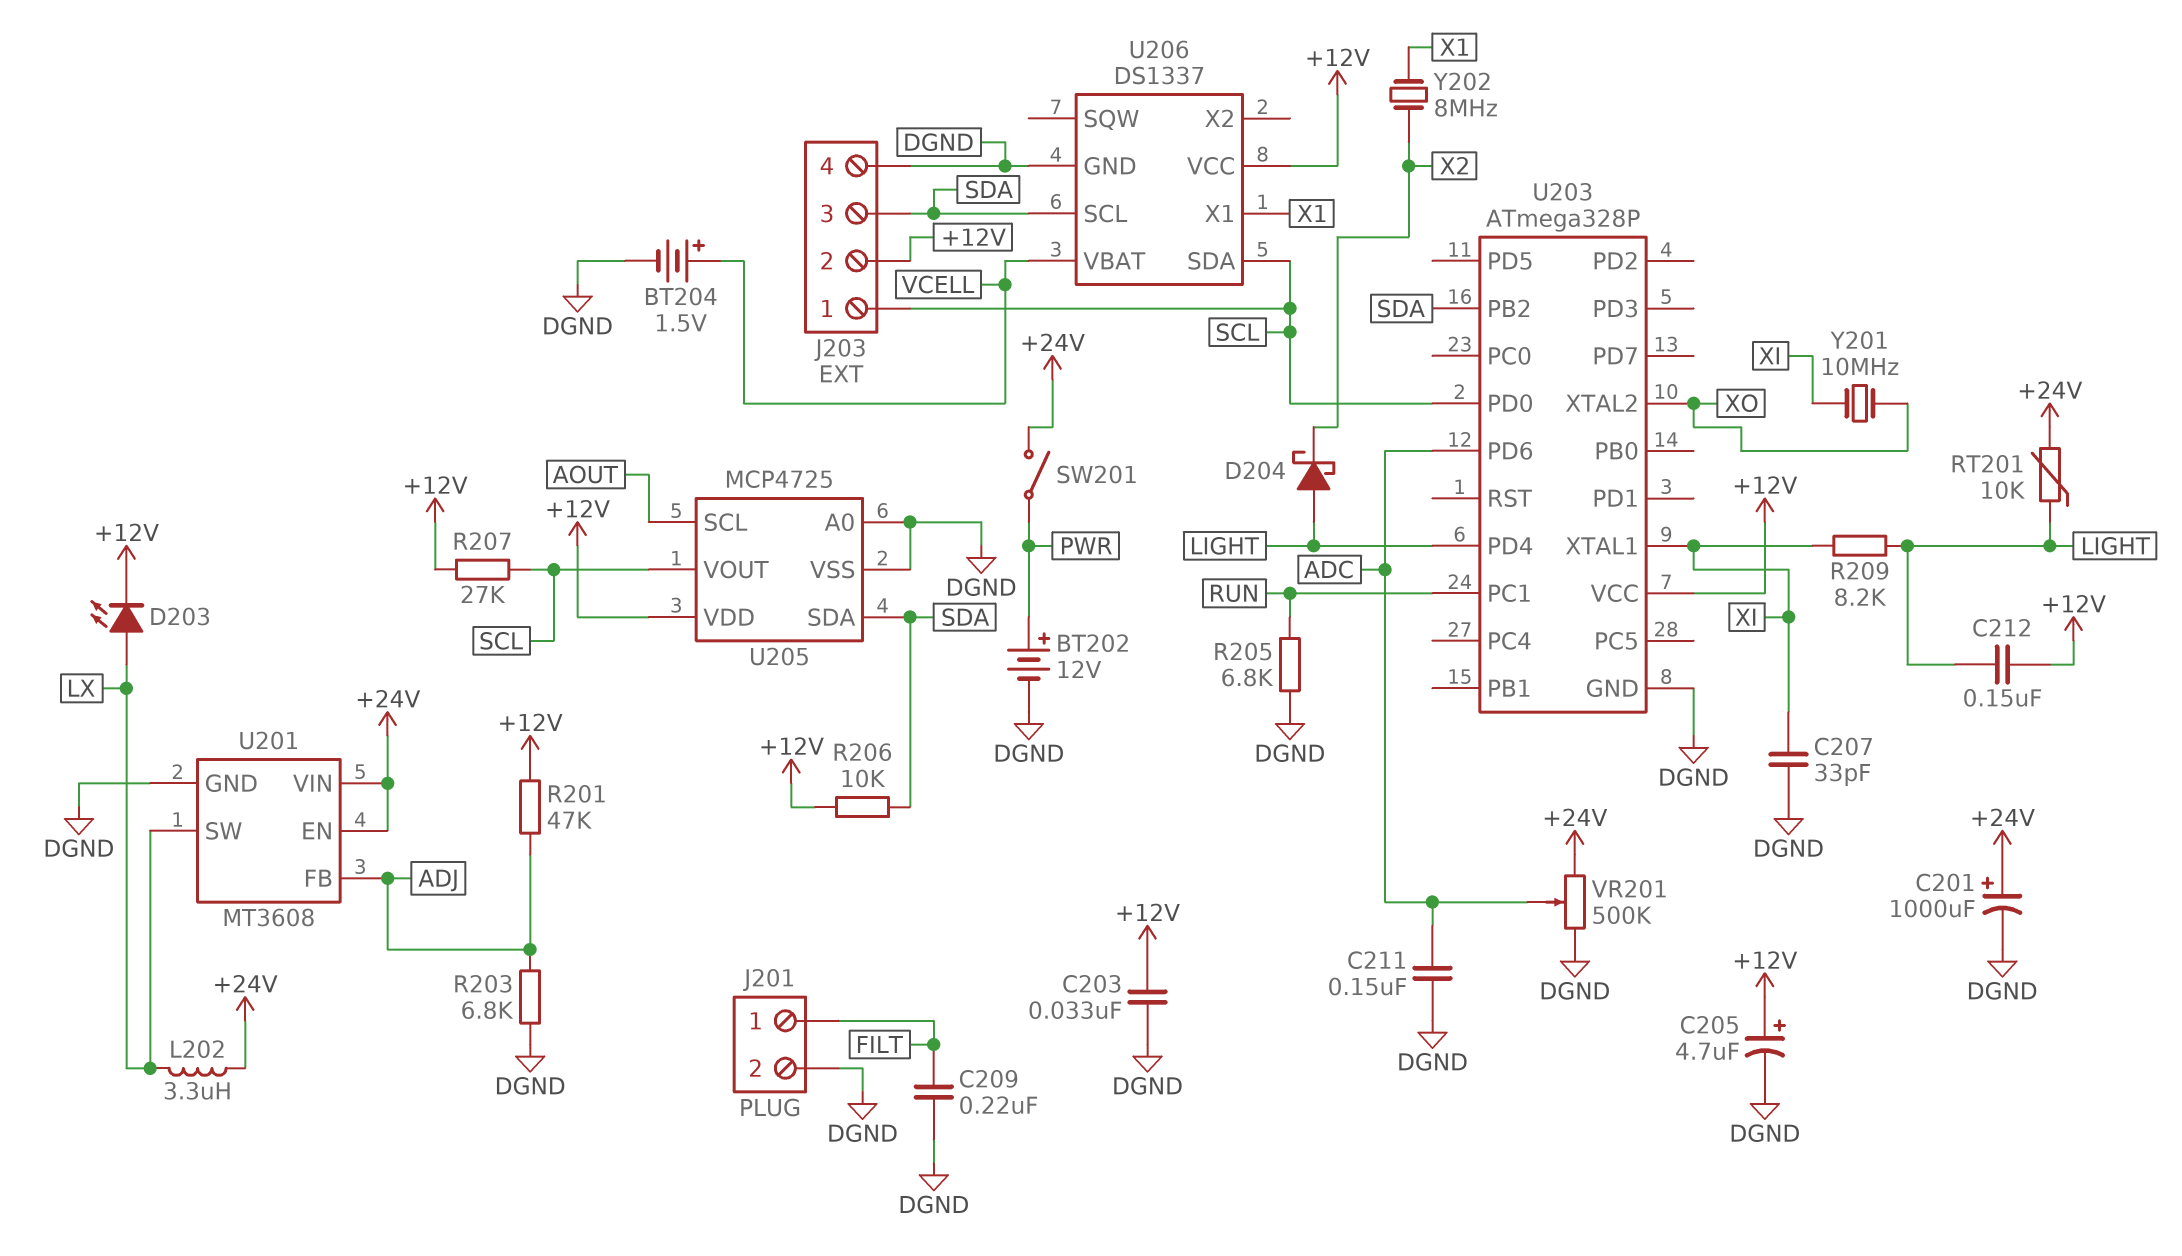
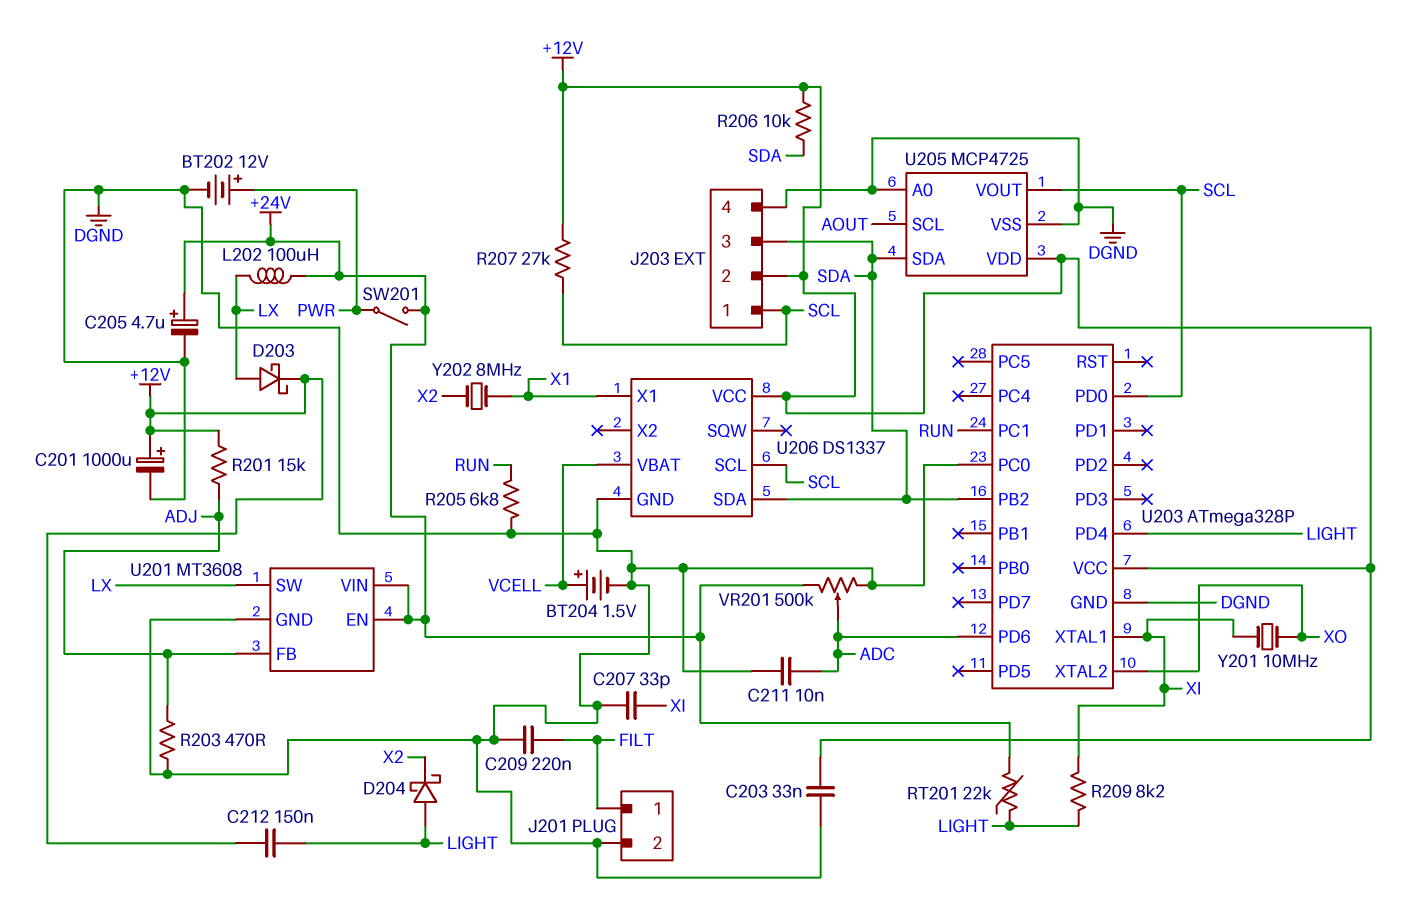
C201: 1000uF (plus +24V, minus DGND) -> 1000uF (plus +12V, minus DGND)
C205: 4.7uF (plus +12V, minus DGND) -> 4.7uF (plus +24V, minus DGND)
C211: 150nF (ADC, DGND) -> 10nF (ADC, DGND)
D203: LED (A LX, K +12V) -> schottky (A LX, K +12V)
L202: 3.3uH (+24V, LX) -> 100uH (+24V, LX)
R201: 47k (+12V, ADJ) -> 15k (+12V, ADJ)
R203: 6.8k (ADJ, DGND) -> 470 (ADJ, DGND)
RT201: 10k (+24V, LIGHT) -> 22k (+24V, LIGHT)
U203 pin PC0: none -> DGND
U206 pin SCL: SDA -> SCL
U206 pin SDA: SCL -> SDA

